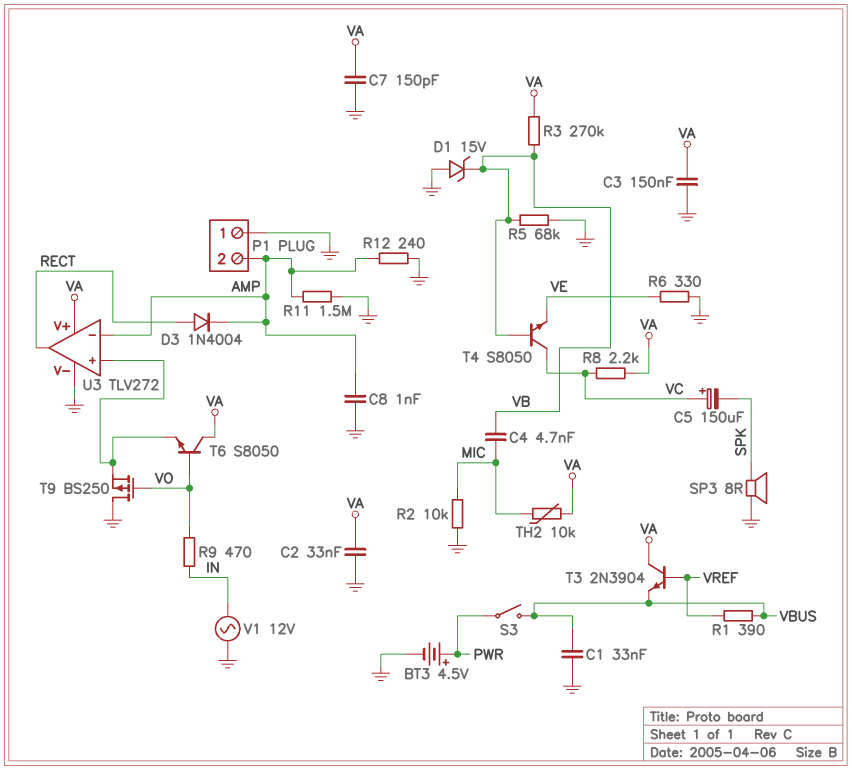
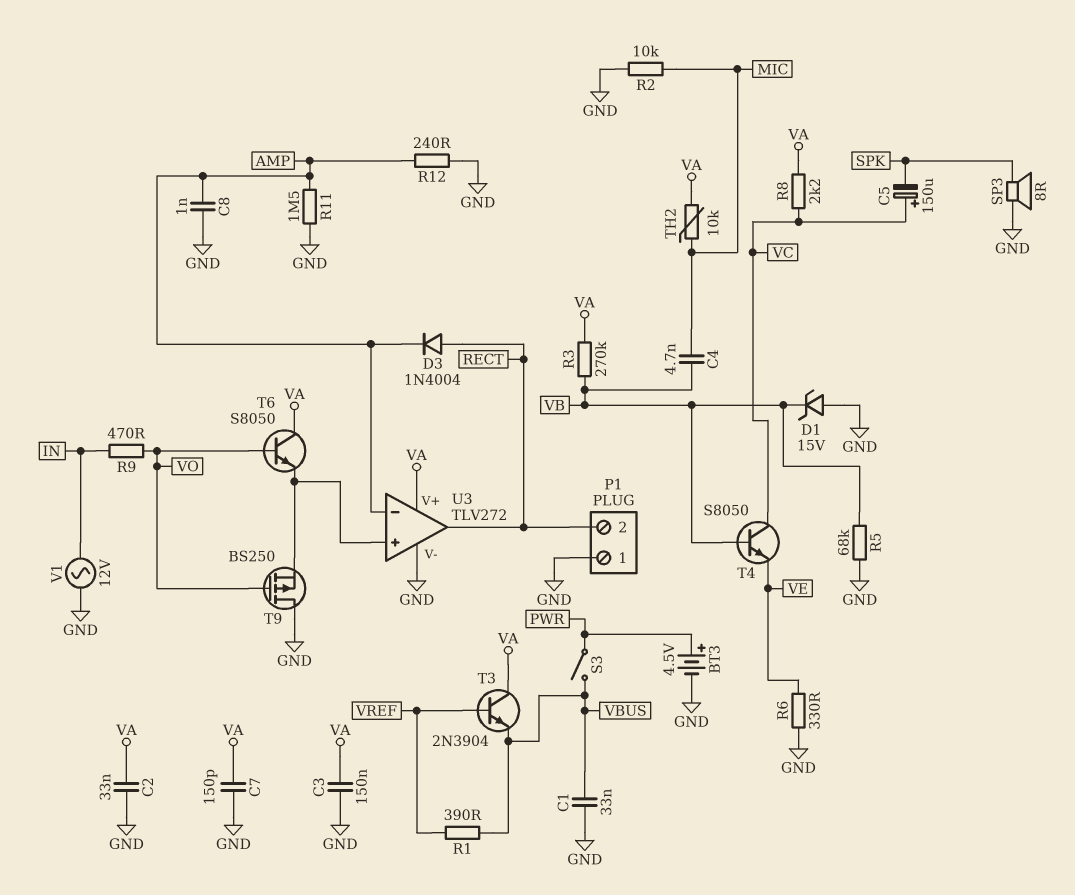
P1 pin 2: AMP -> RECT

